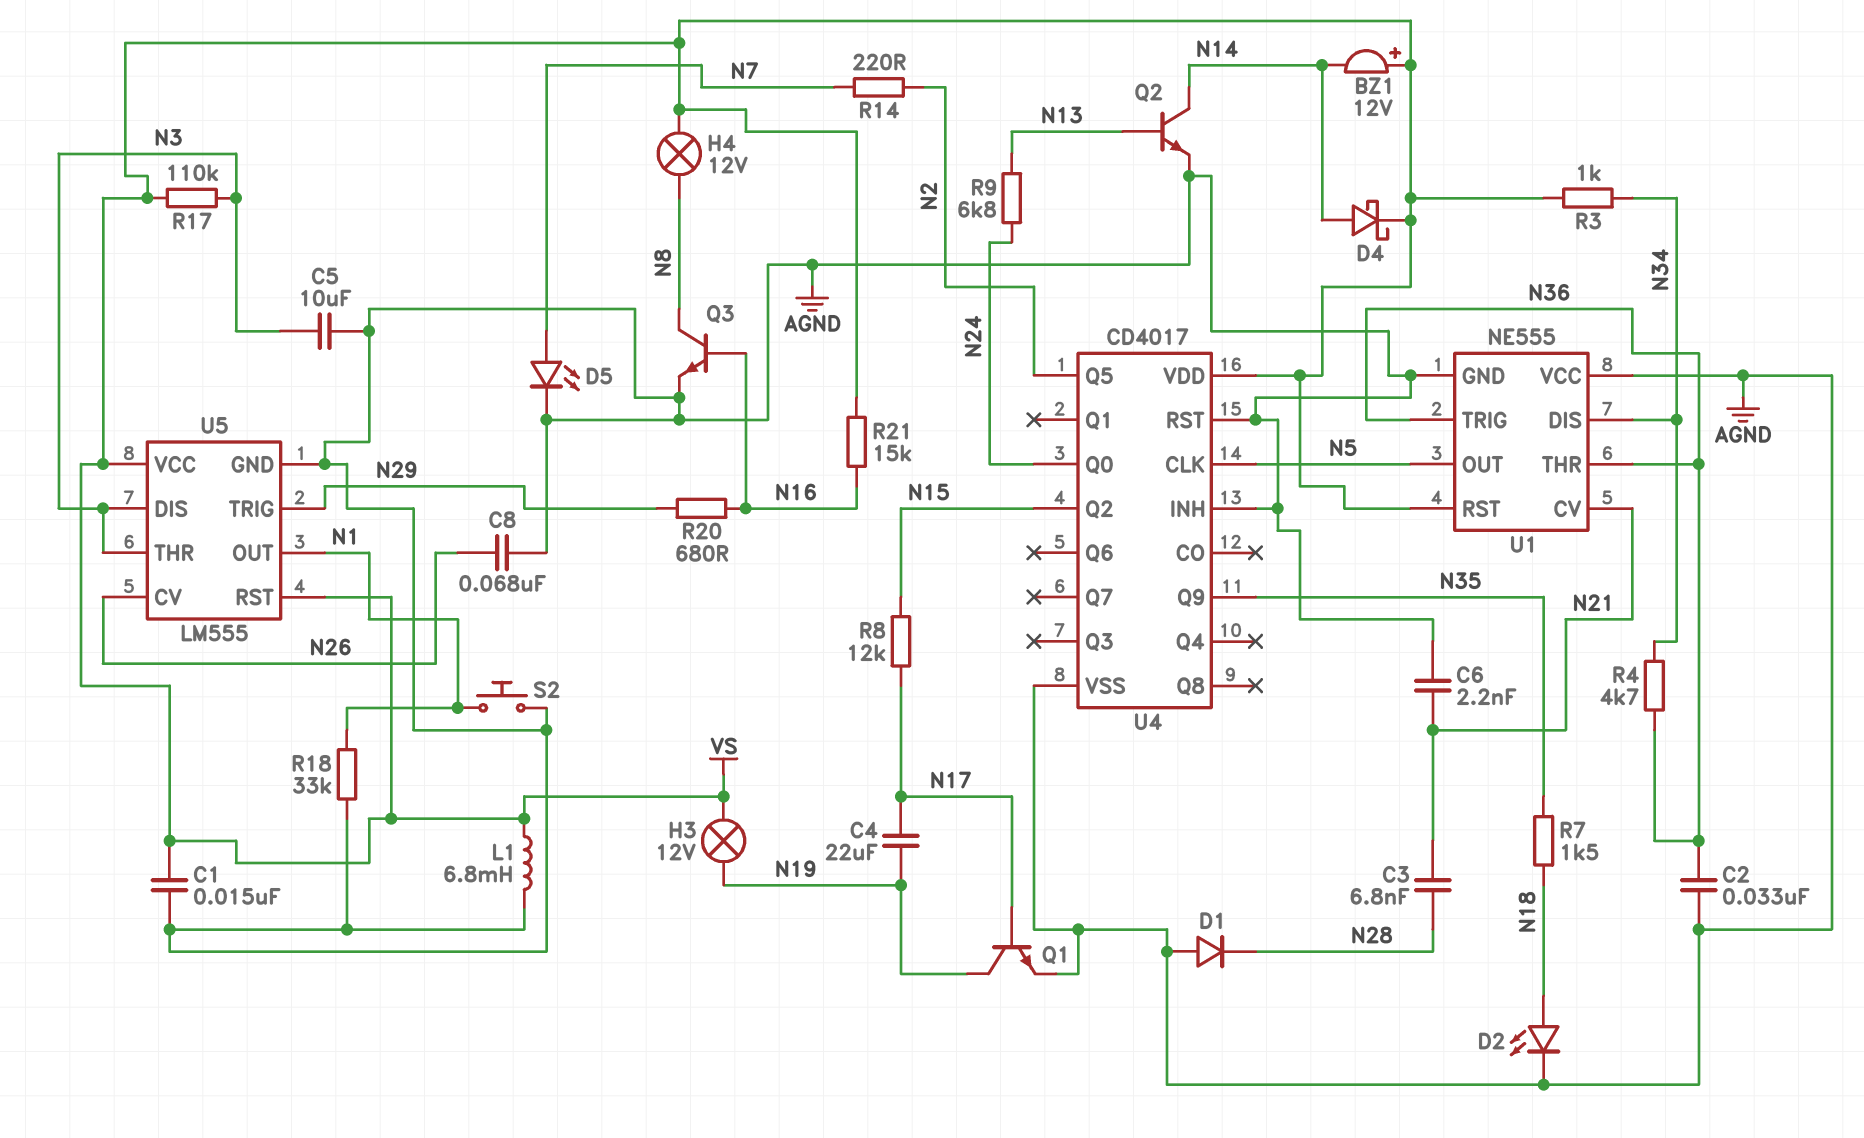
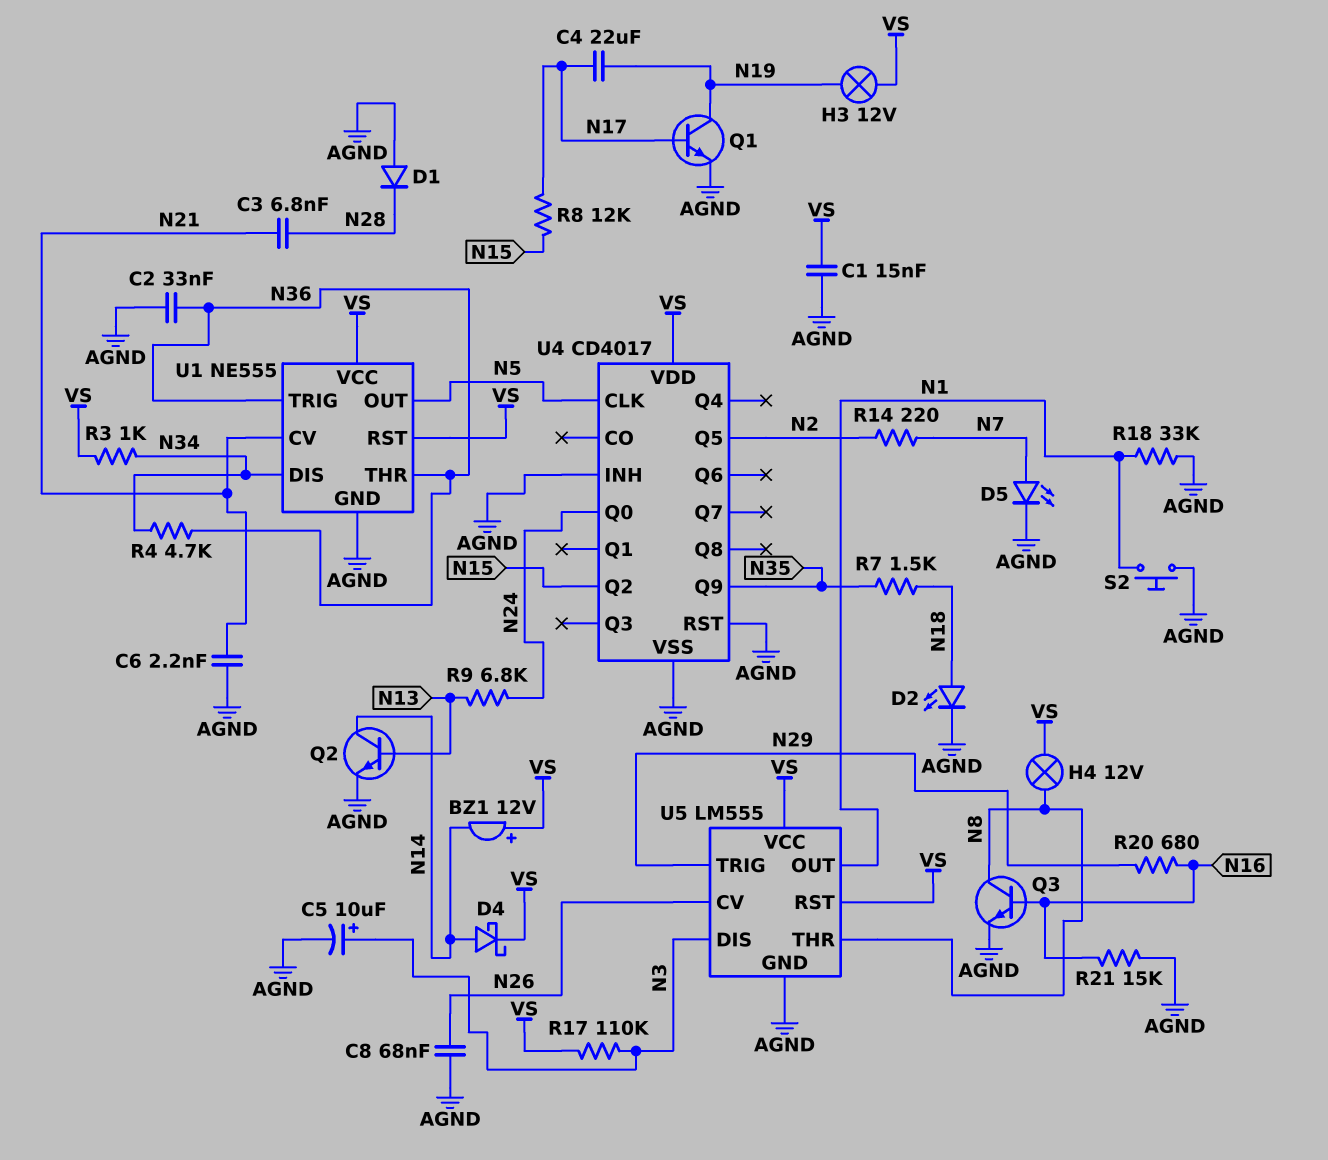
C5: 10uF (AGND, N3) -> 10uF (plus N3, minus AGND)
L1: 6.8mH (AGND, VS) -> none
R21: 15k (N16, VS) -> 15k (AGND, N16)
U1 pin VCC: AGND -> VS
U5 pin THR: N3 -> N8

